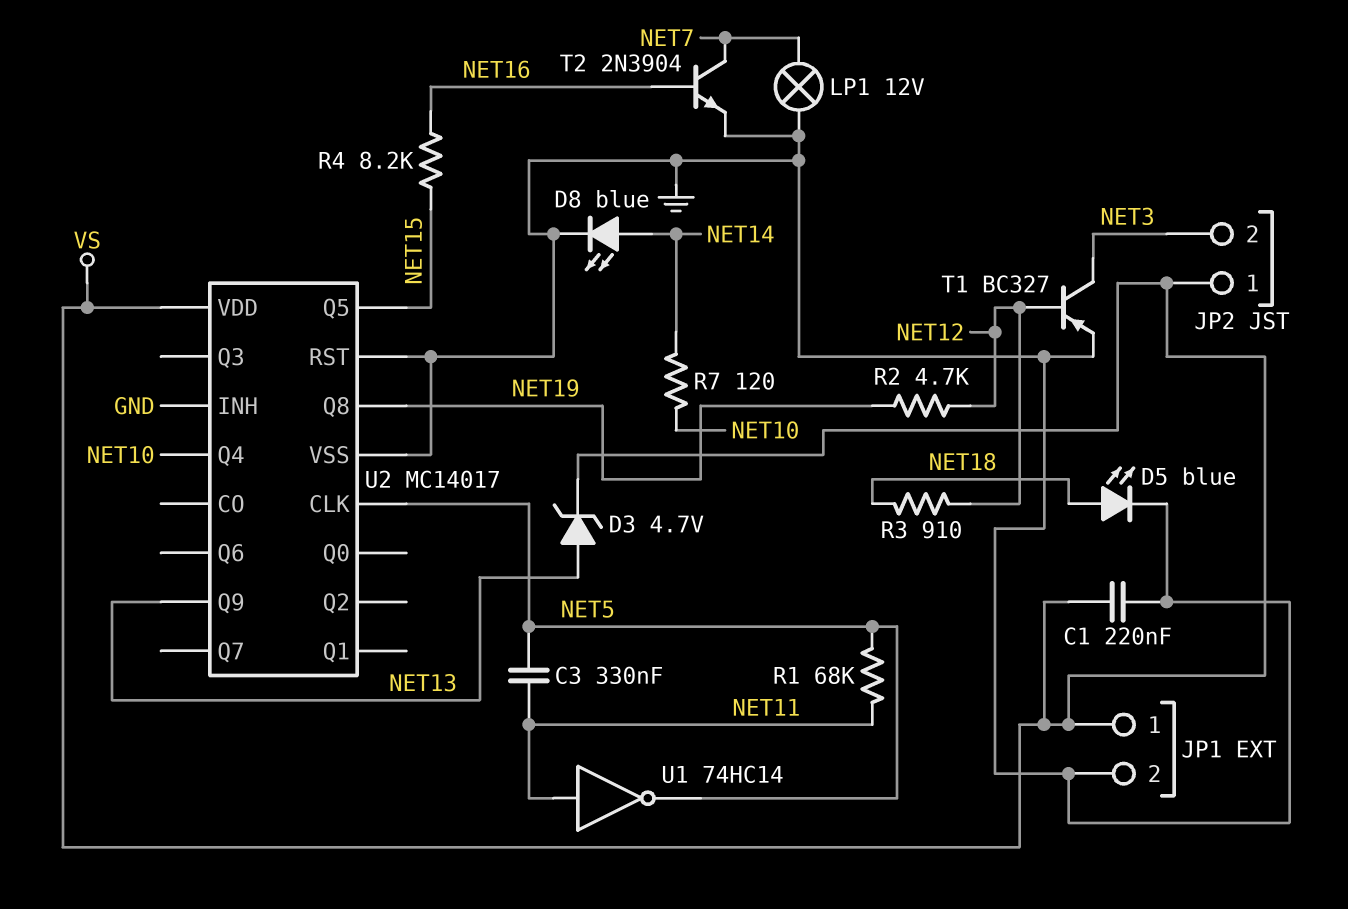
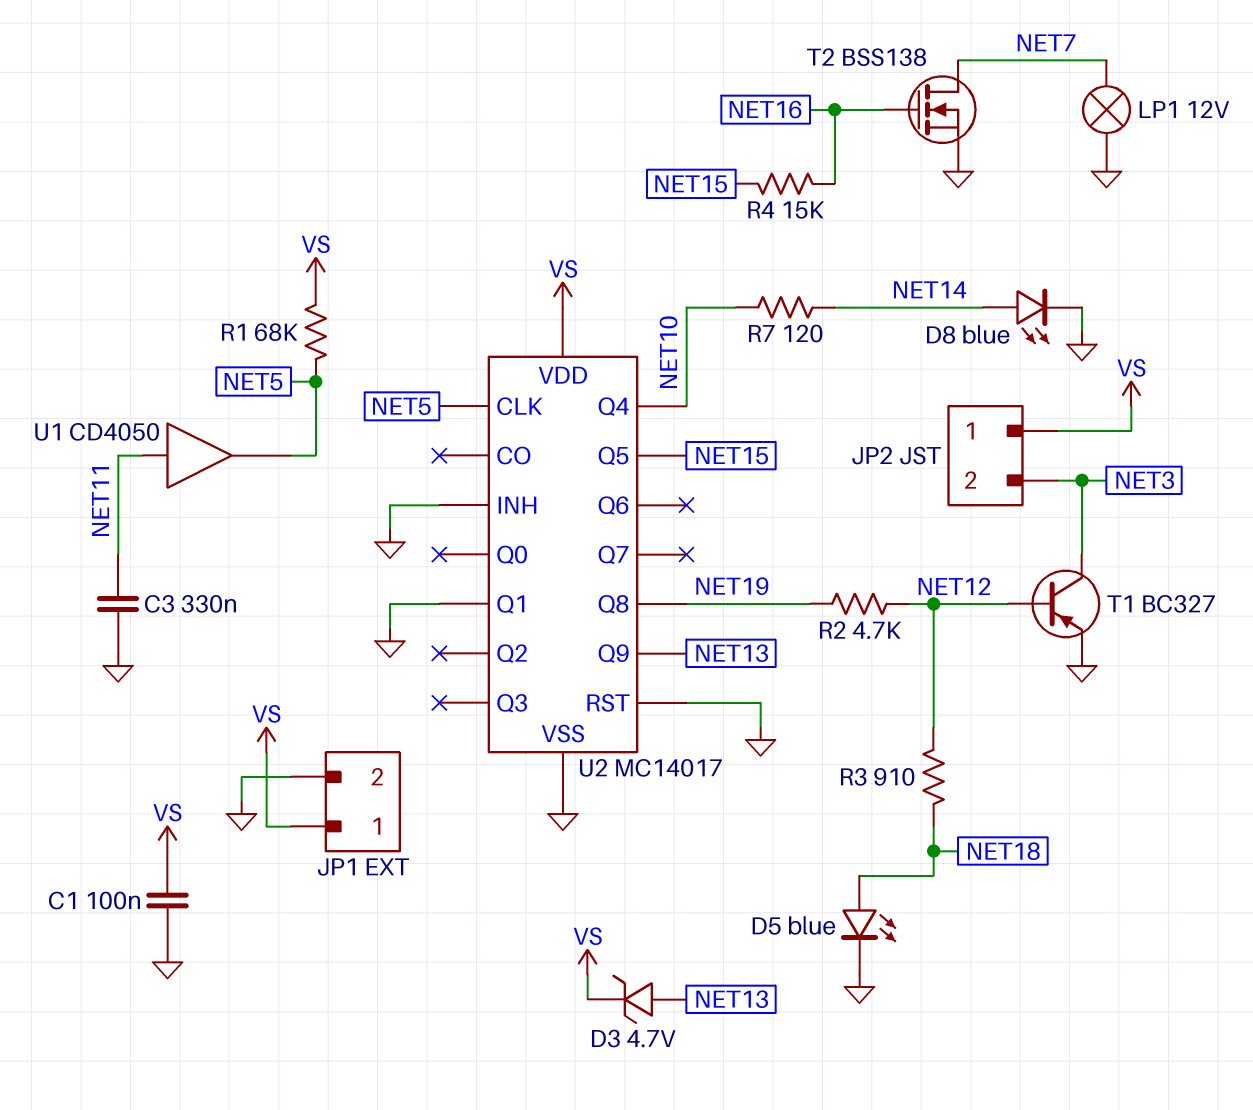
C1: 220nF (GND, VS) -> 100nF (GND, VS)
C3: 330nF (NET5, NET11) -> 330nF (GND, NET11)
R1: 68k (NET5, NET11) -> 68k (NET5, VS)
R4: 8.2k (NET15, NET16) -> 15k (NET15, NET16)
T2: NPN 2N3904 (B NET16, C NET7, E GND) -> NMOS BSS138 (G NET16, D NET7, S GND)
U1: NOT 74HC14 (in NET11, out NET5) -> buffer CD4050 (in NET11, out NET5)
U2 pin Q1: none -> GND

